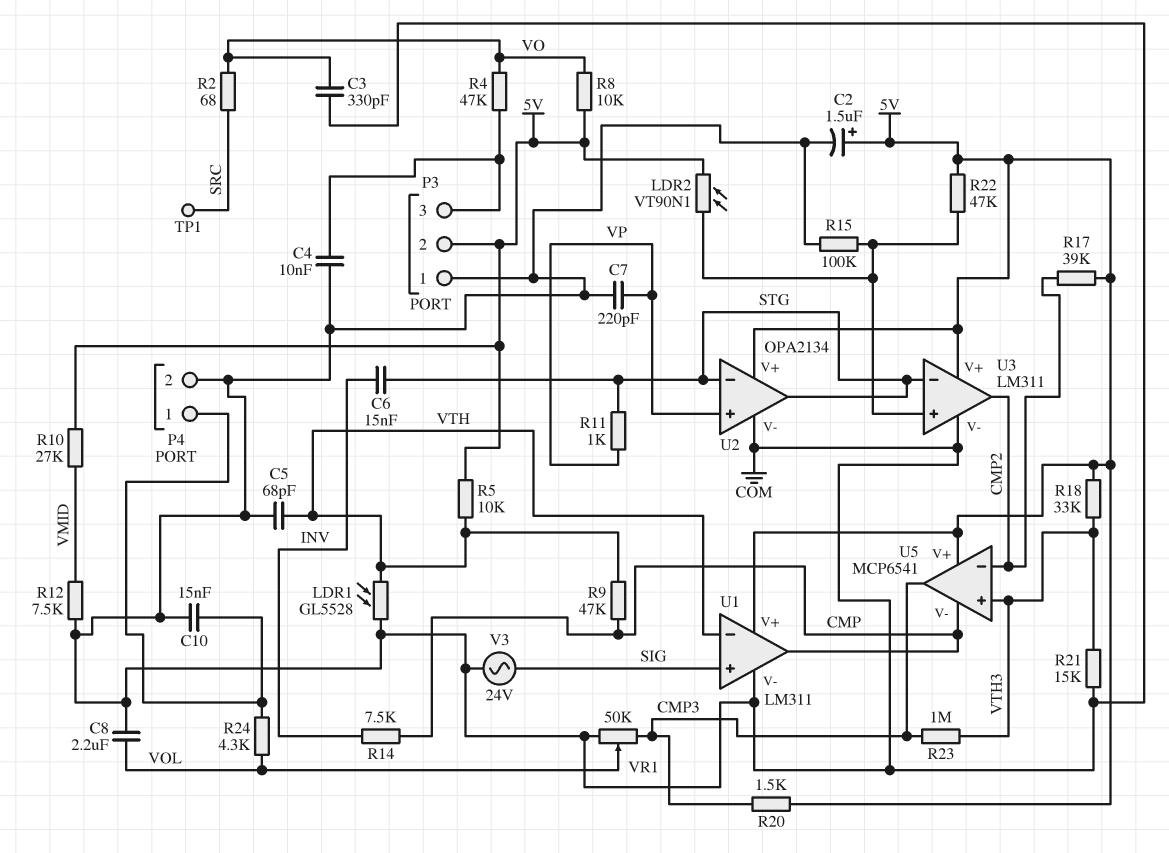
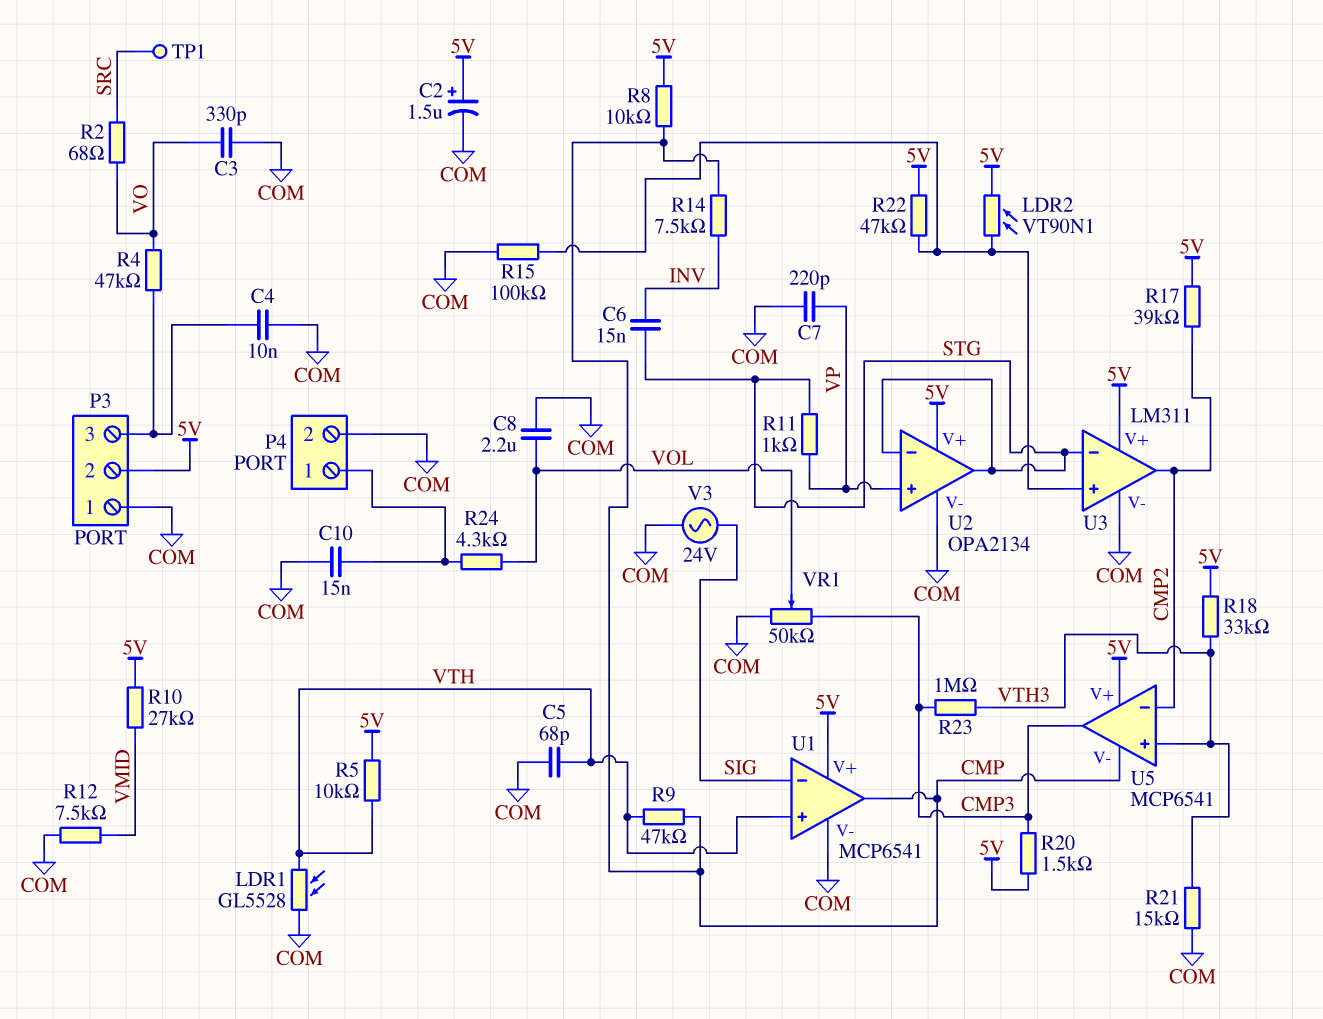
R8: 10k (5V, VO) -> 10k (5V, CMP)
U1: LM311 -> MCP6541
U1 pin in+: SIG -> VTH
U1 pin in-: VTH -> SIG

